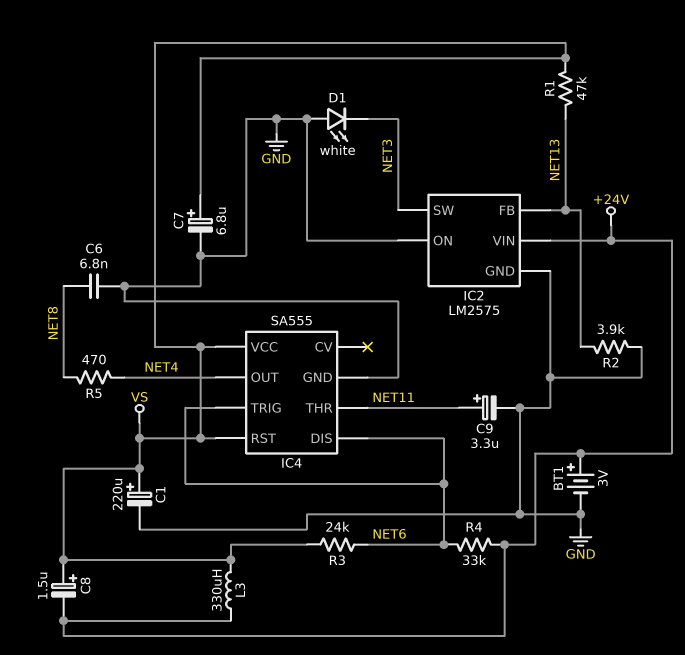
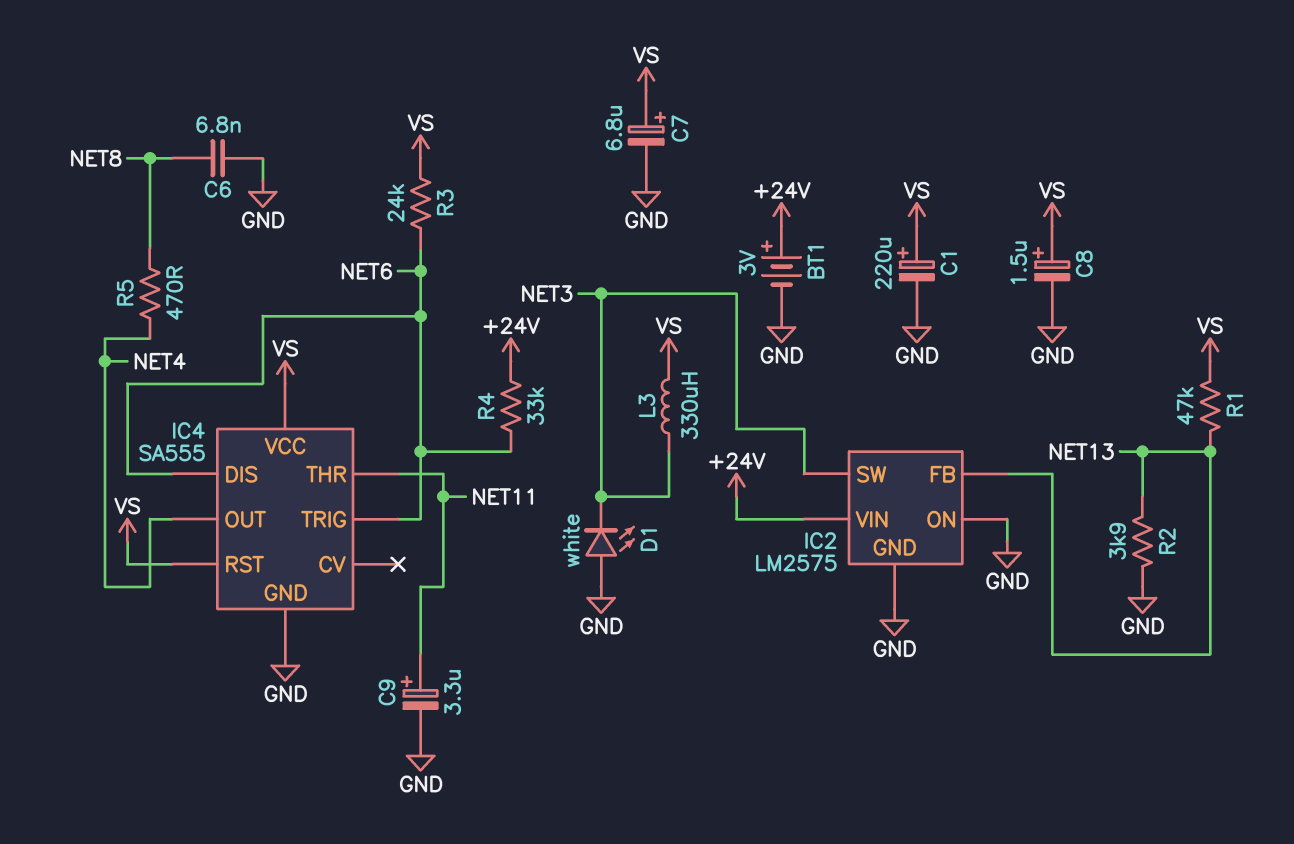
C8: 1.5uF (plus VS, minus +24V) -> 1.5uF (plus VS, minus GND)
L3: 330uH (+24V, VS) -> 330uH (NET3, VS)

